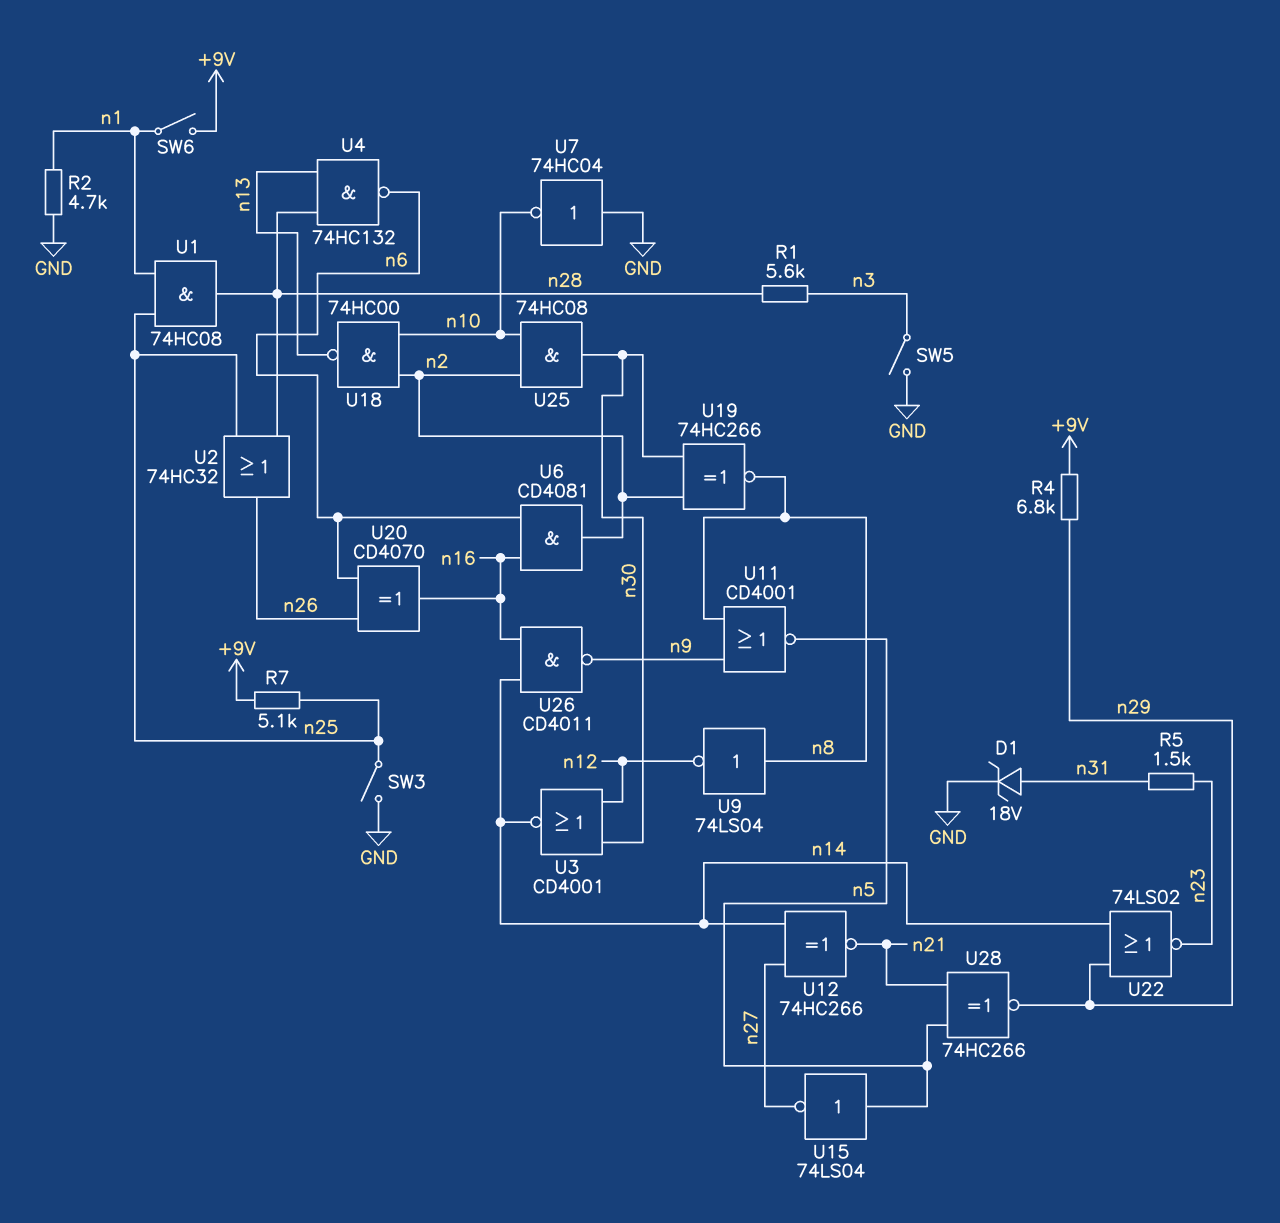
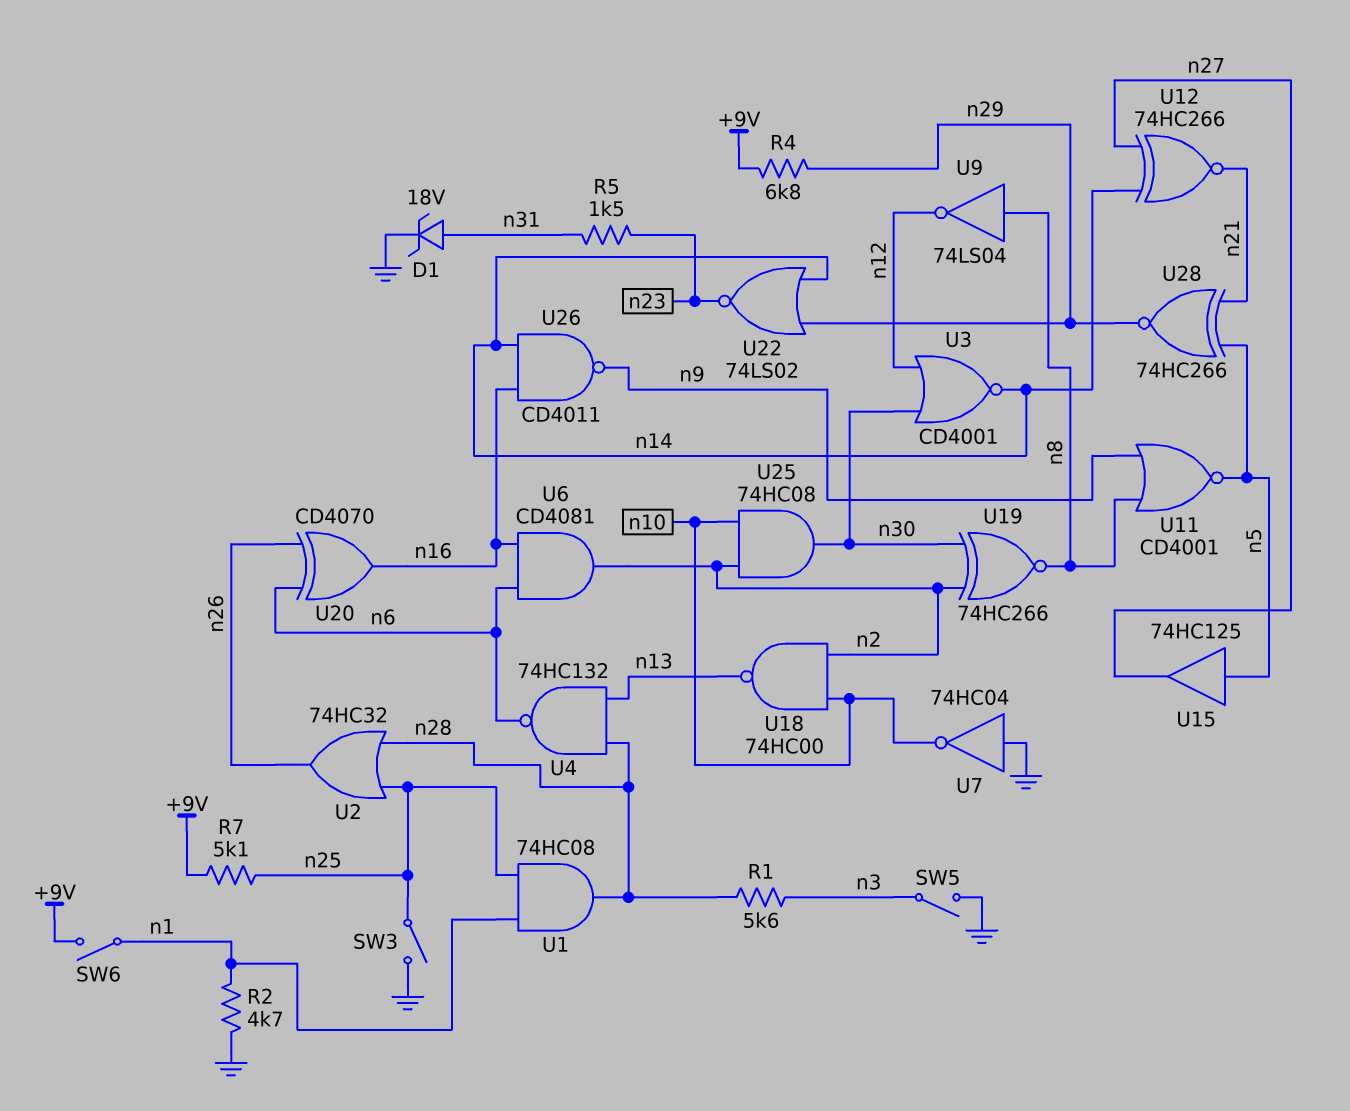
U15: NOT 74LS04 (in n5, out n27) -> buffer 74HC125 (in n5, out n27)

